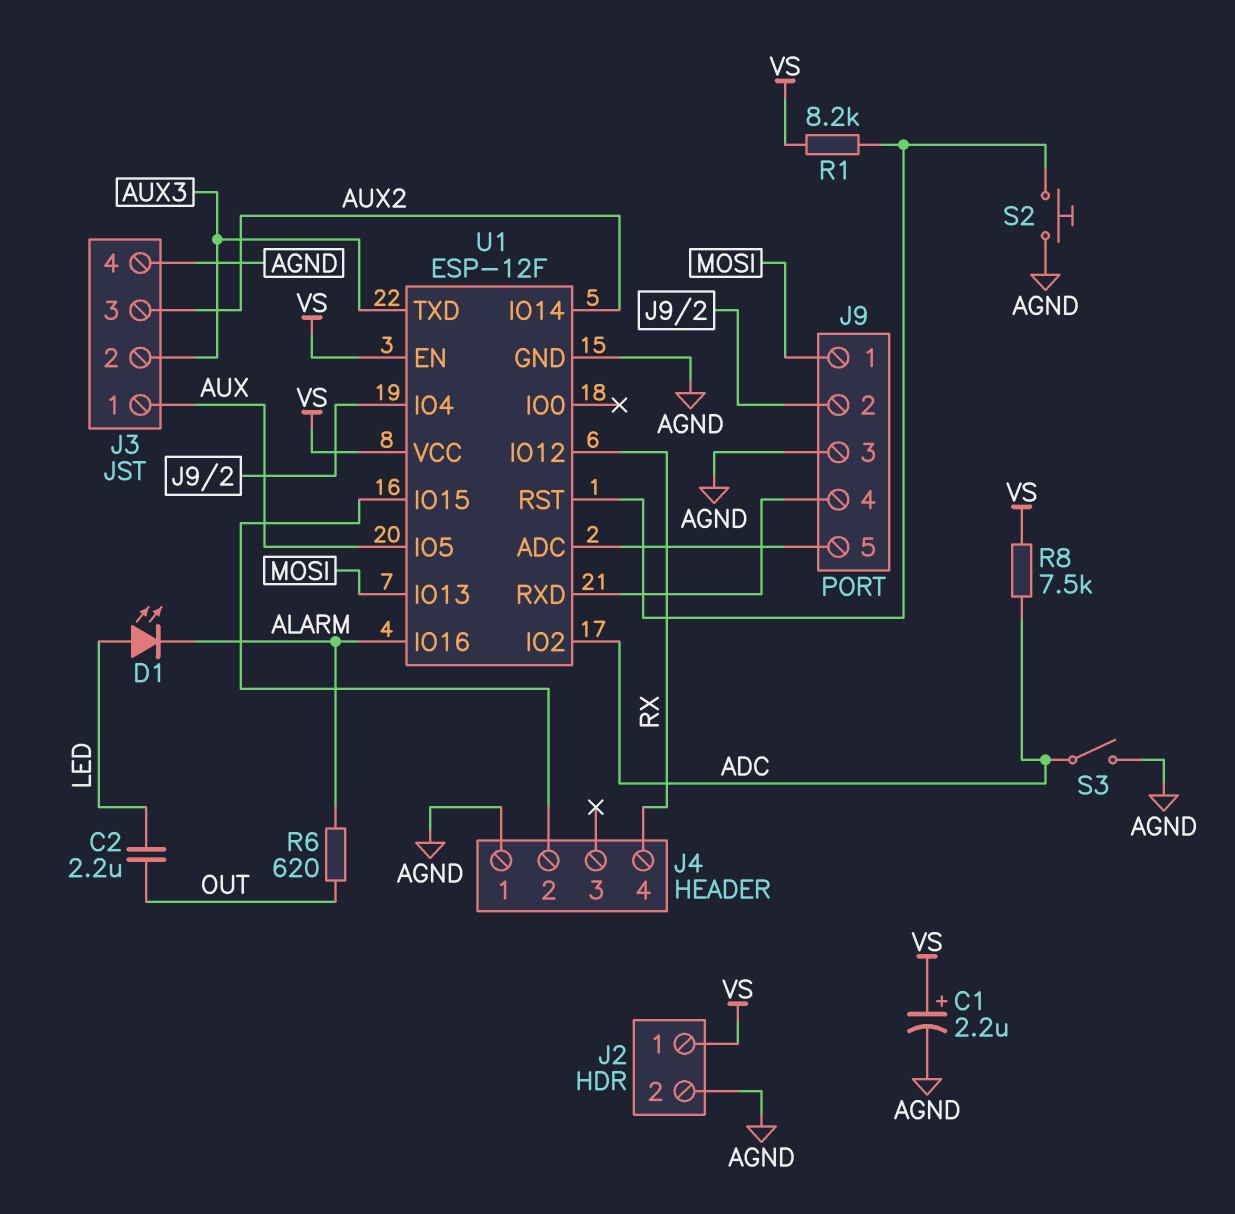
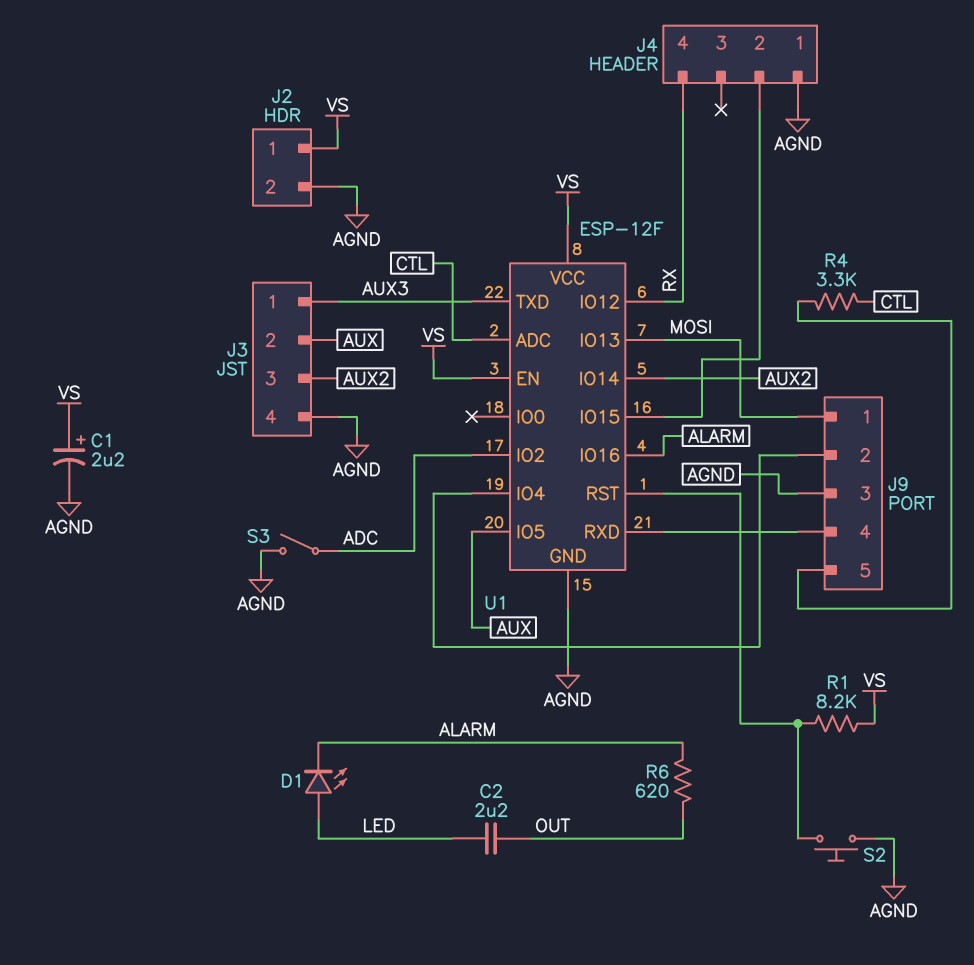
J3 pin 1: AUX -> AUX3
J3 pin 2: AUX3 -> AUX
R4: none -> 3.3k (CTL, J9/5)
R8: 7.5k (ADC, VS) -> none
U1 pin ADC: J9/5 -> CTL

